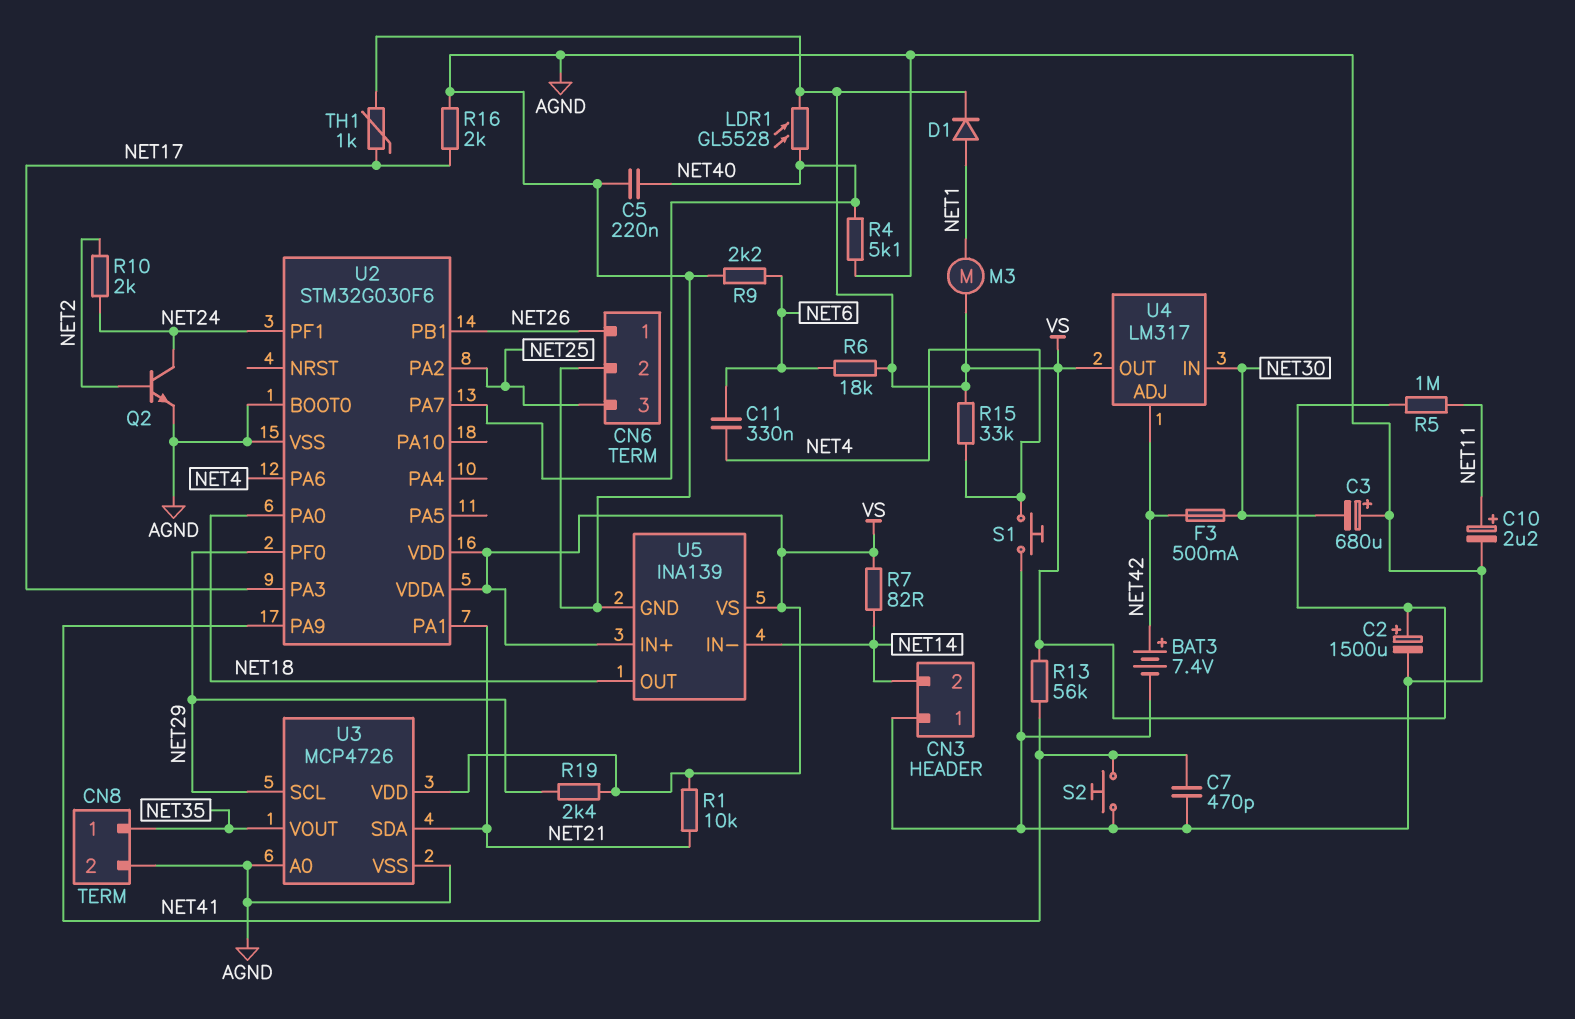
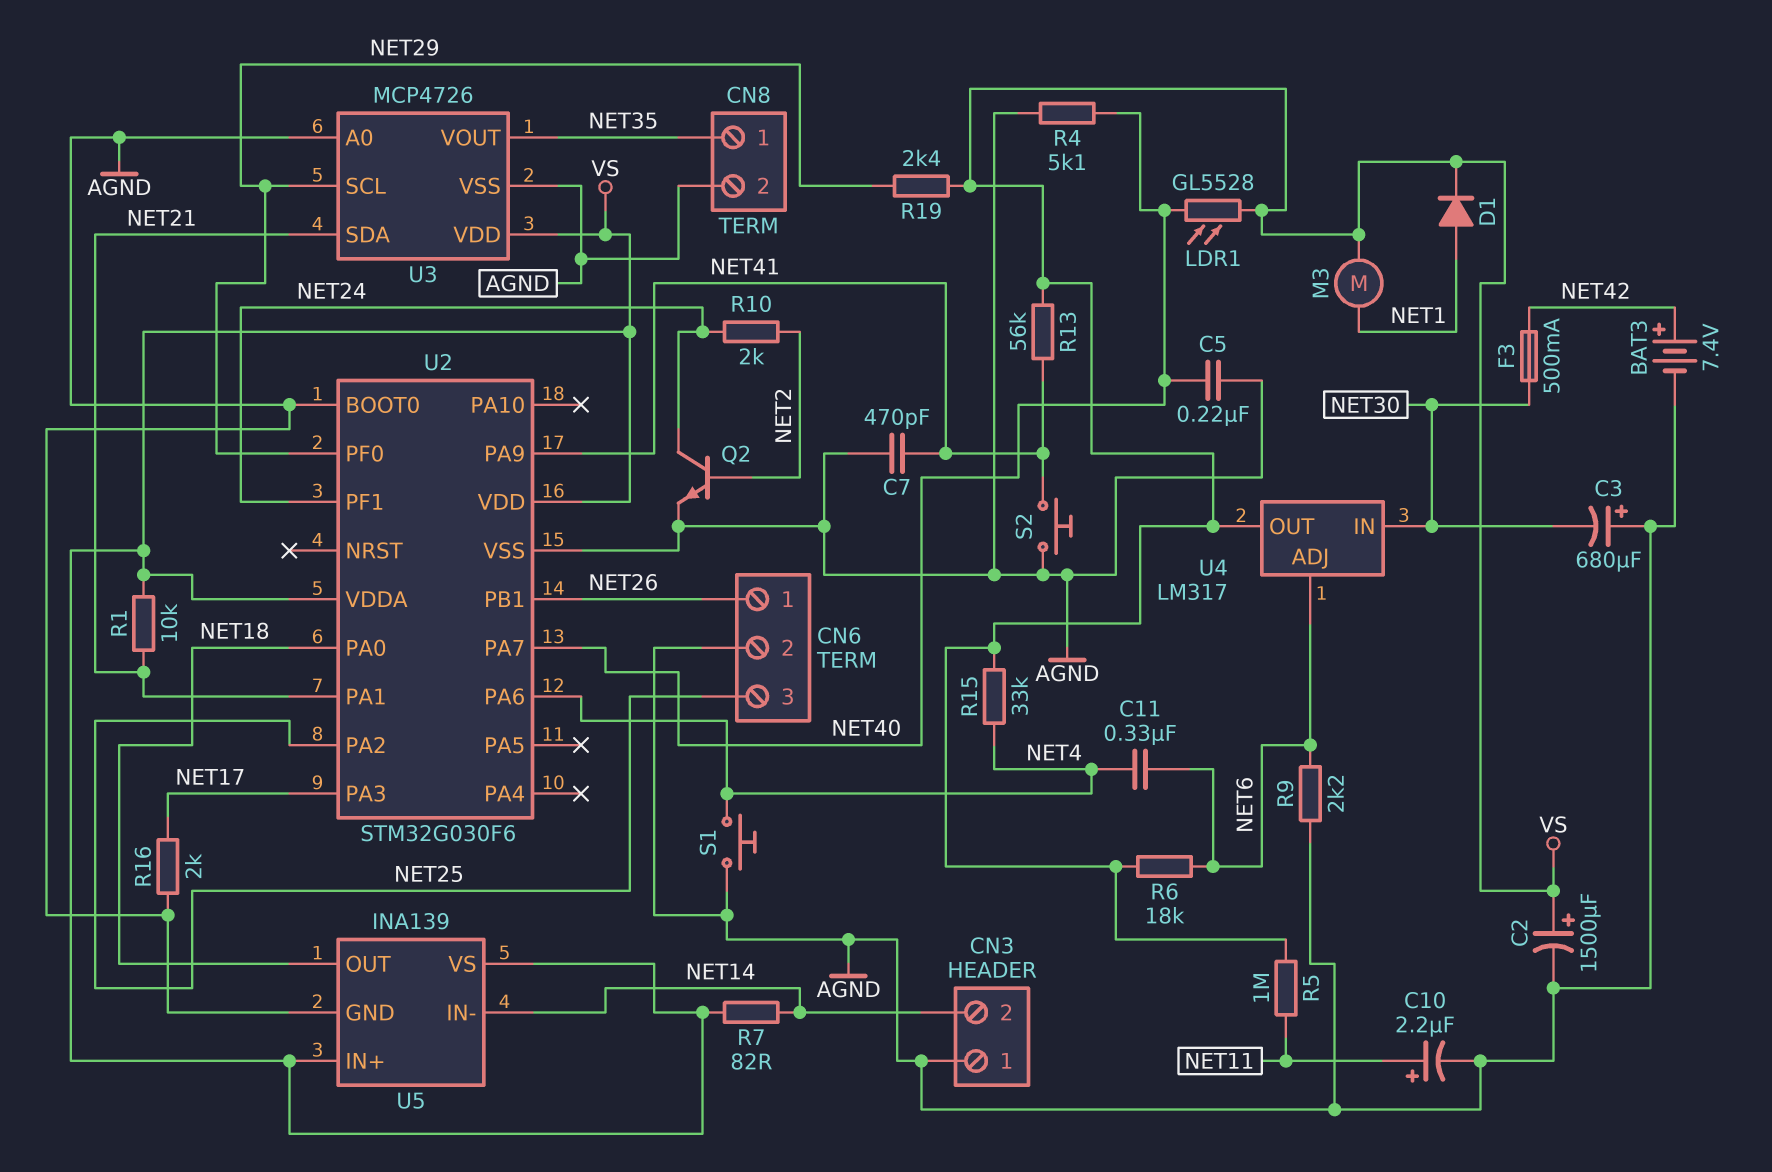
TH1: 1k (NET17, VS) -> none
U4 pin ADJ: NET42 -> NET6

